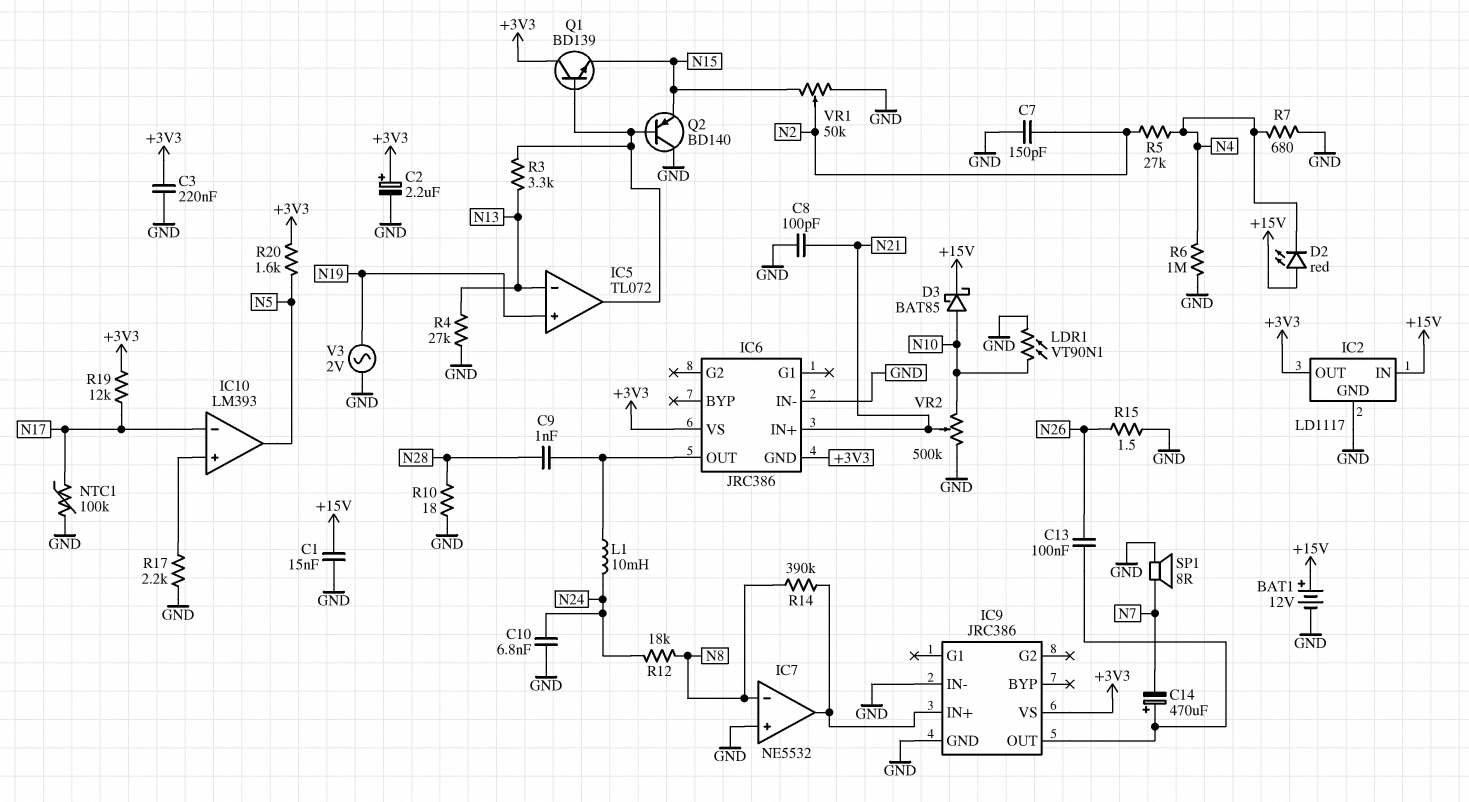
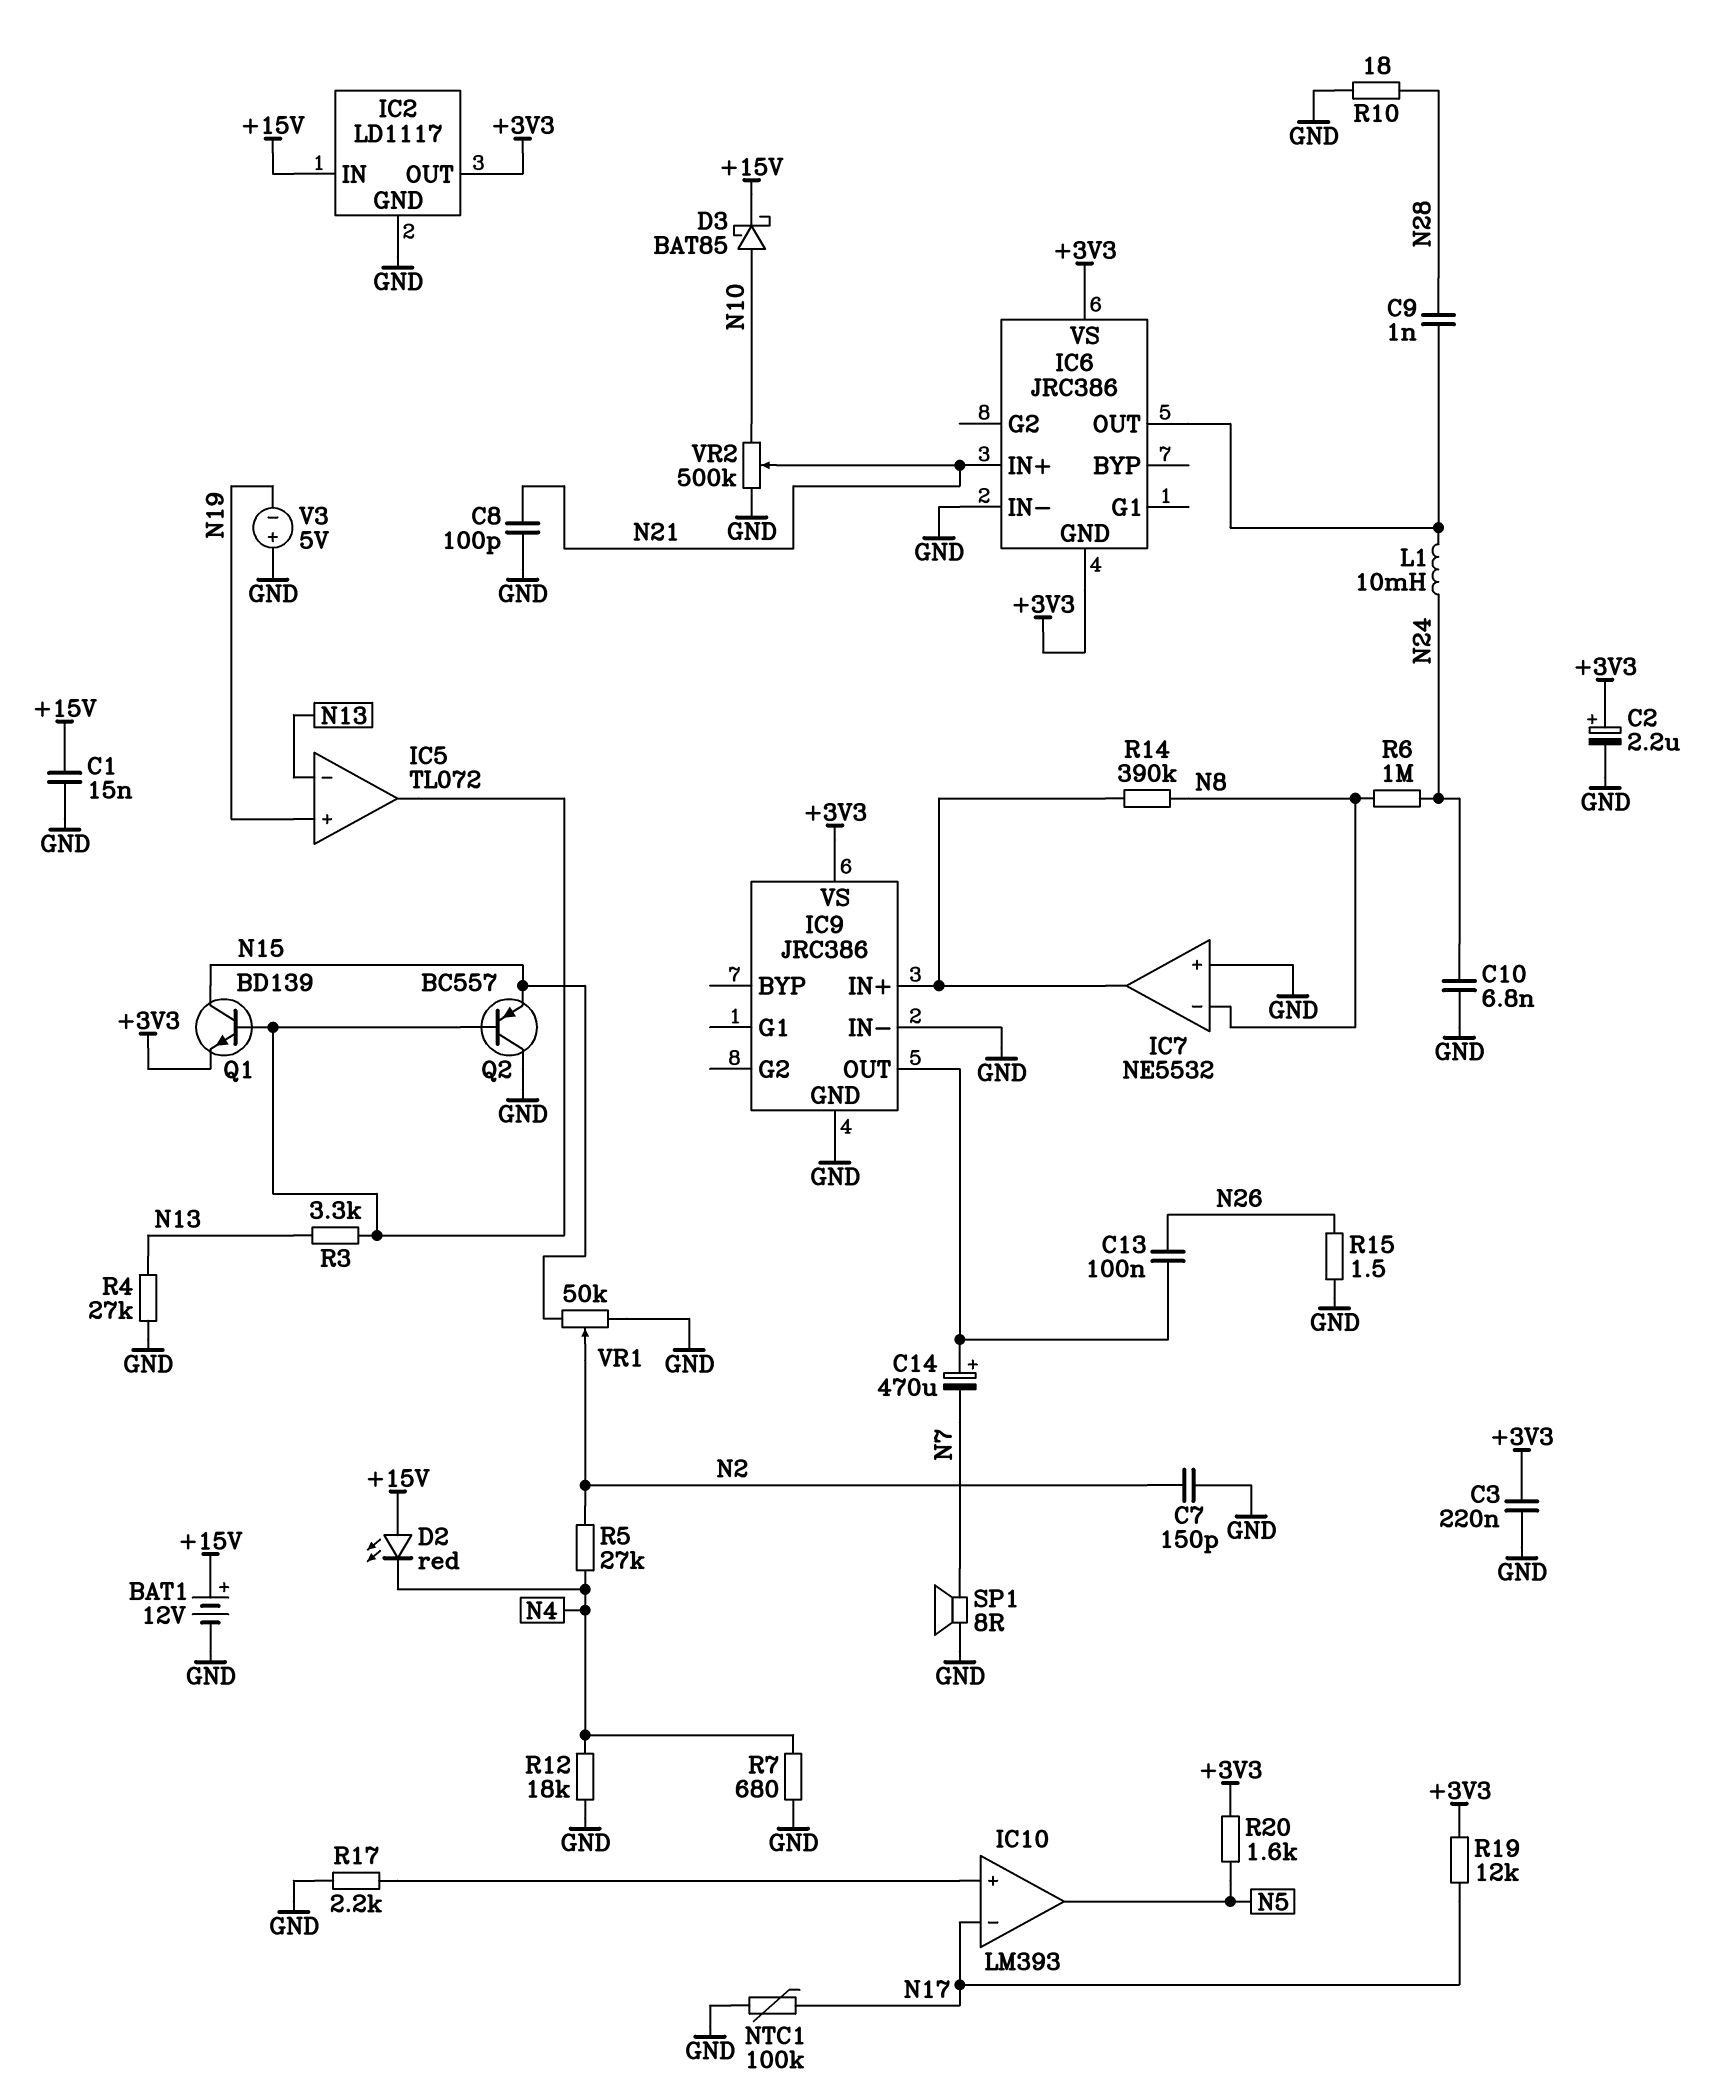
LDR1: VT90N1 (GND, N10) -> none
Q1: NPN BD139 (B IC5/out, C +3V3, E N15) -> NPN BD139 (B IC5/out, C N15, E +3V3)
Q2: PNP BD140 (B IC5/out, C GND, E N15) -> PNP BC557 (B IC5/out, C GND, E N15)
R6: 1M (GND, N4) -> 1M (N8, N24)
R12: 18k (N8, N24) -> 18k (GND, N4)
V3: AC 2V (GND, N19) -> 5V (plus GND, minus N19)

